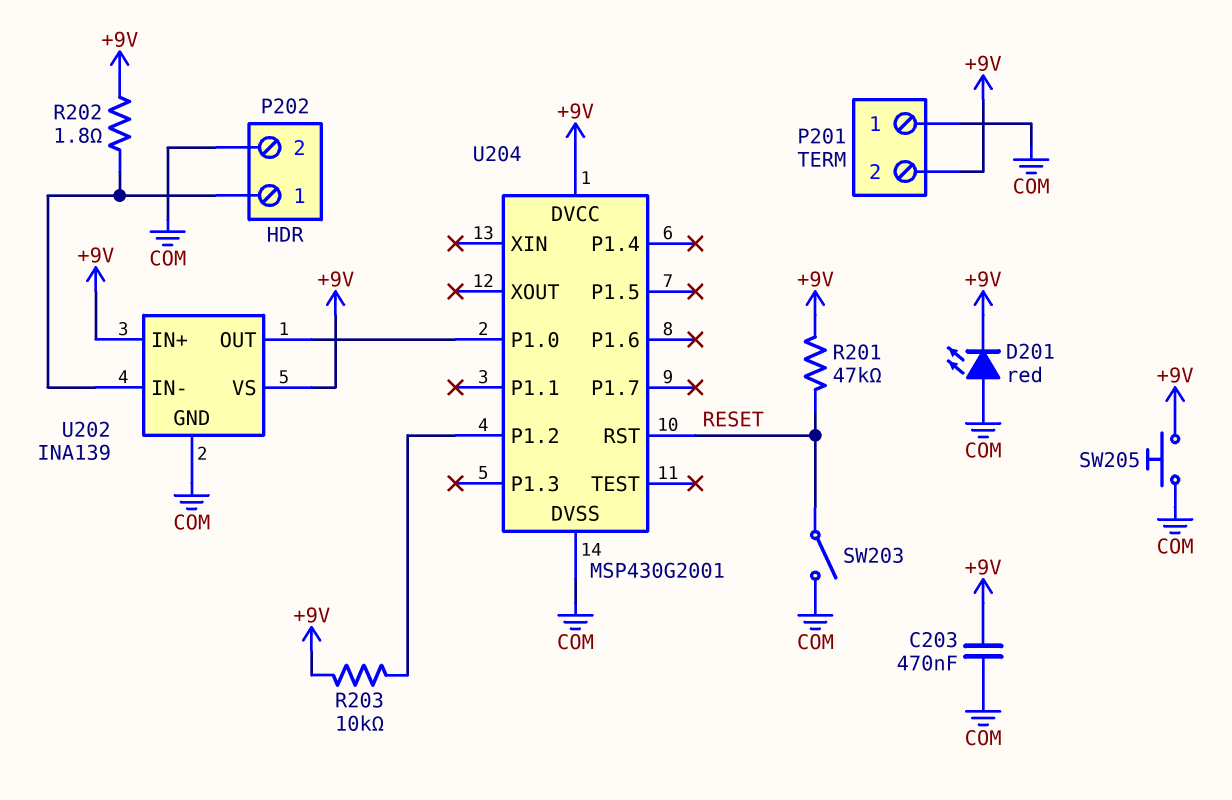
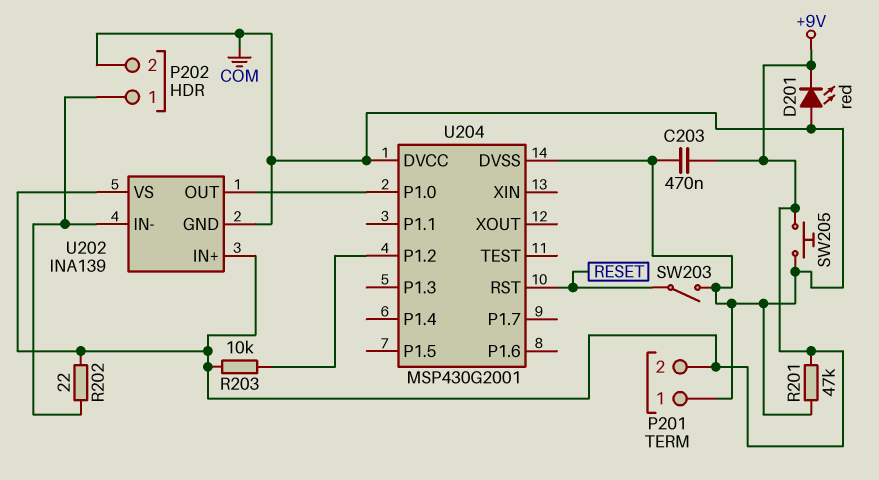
R201: 47k (+9V, RESET) -> 47k (+9V, COM)
R202: 1.8 (+9V, P202/1) -> 22 (+9V, P202/1)
U204 pin DVCC: +9V -> COM

